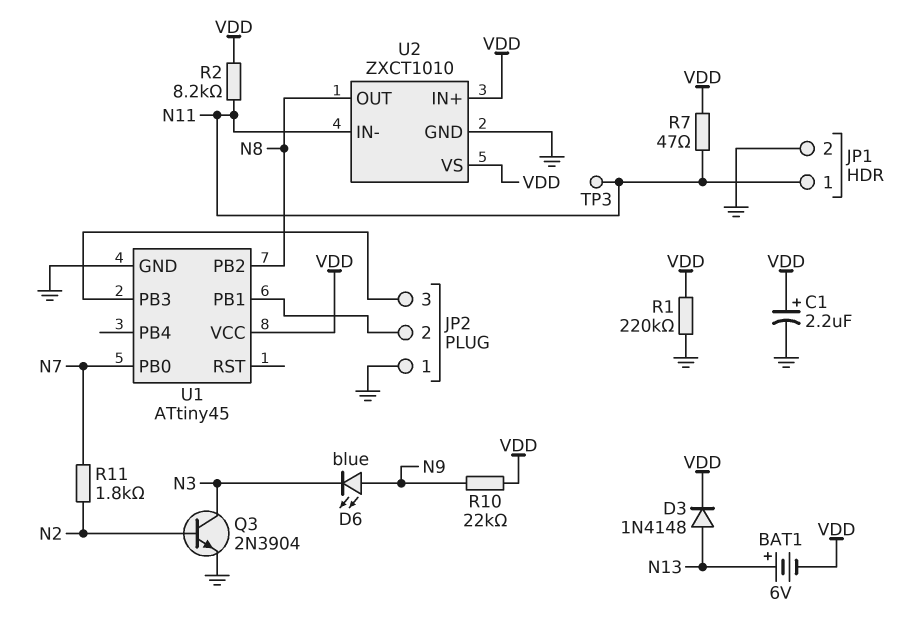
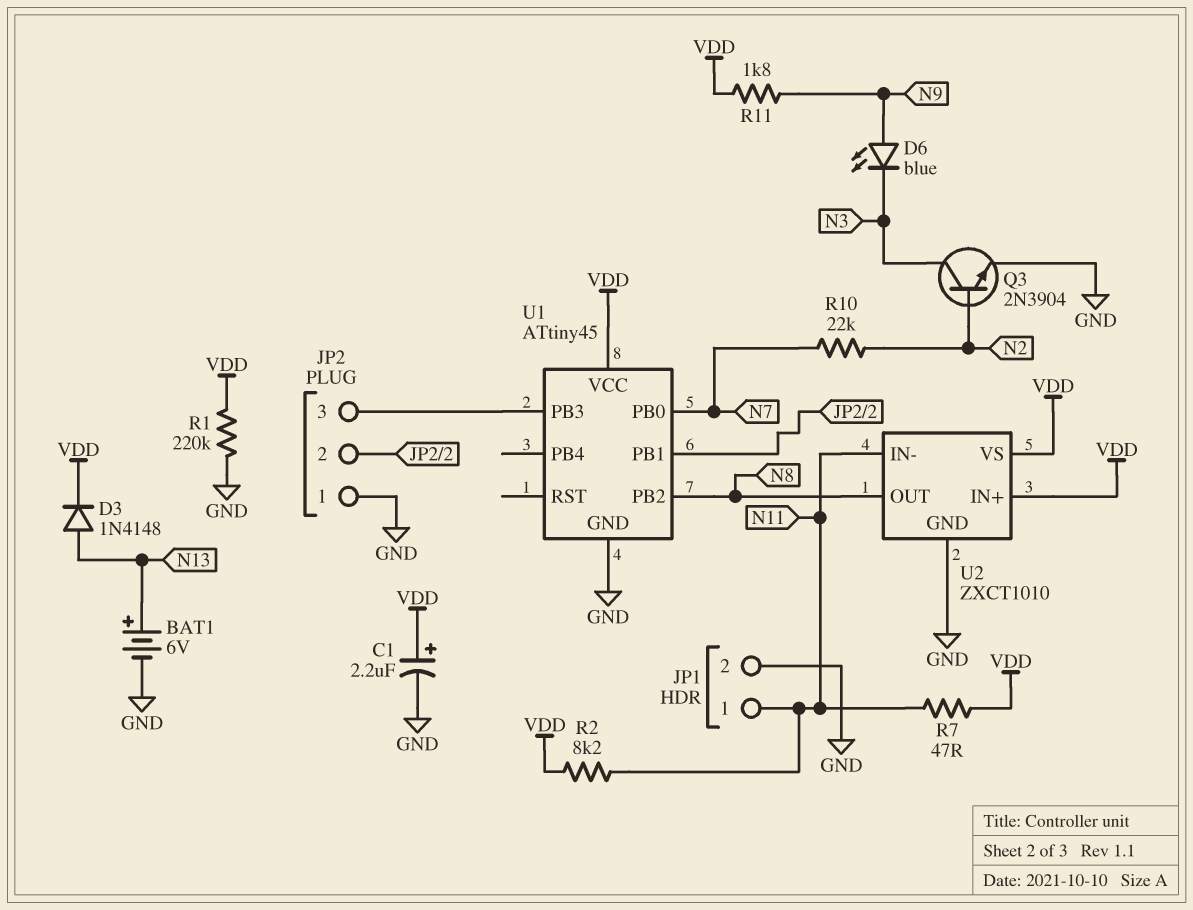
BAT1: 6V (plus N13, minus VDD) -> 6V (plus N13, minus GND)
R10: 22k (N9, VDD) -> 22k (N2, N7)
R11: 1.8k (N2, N7) -> 1.8k (N9, VDD)
TP3: test point (N11) -> none

